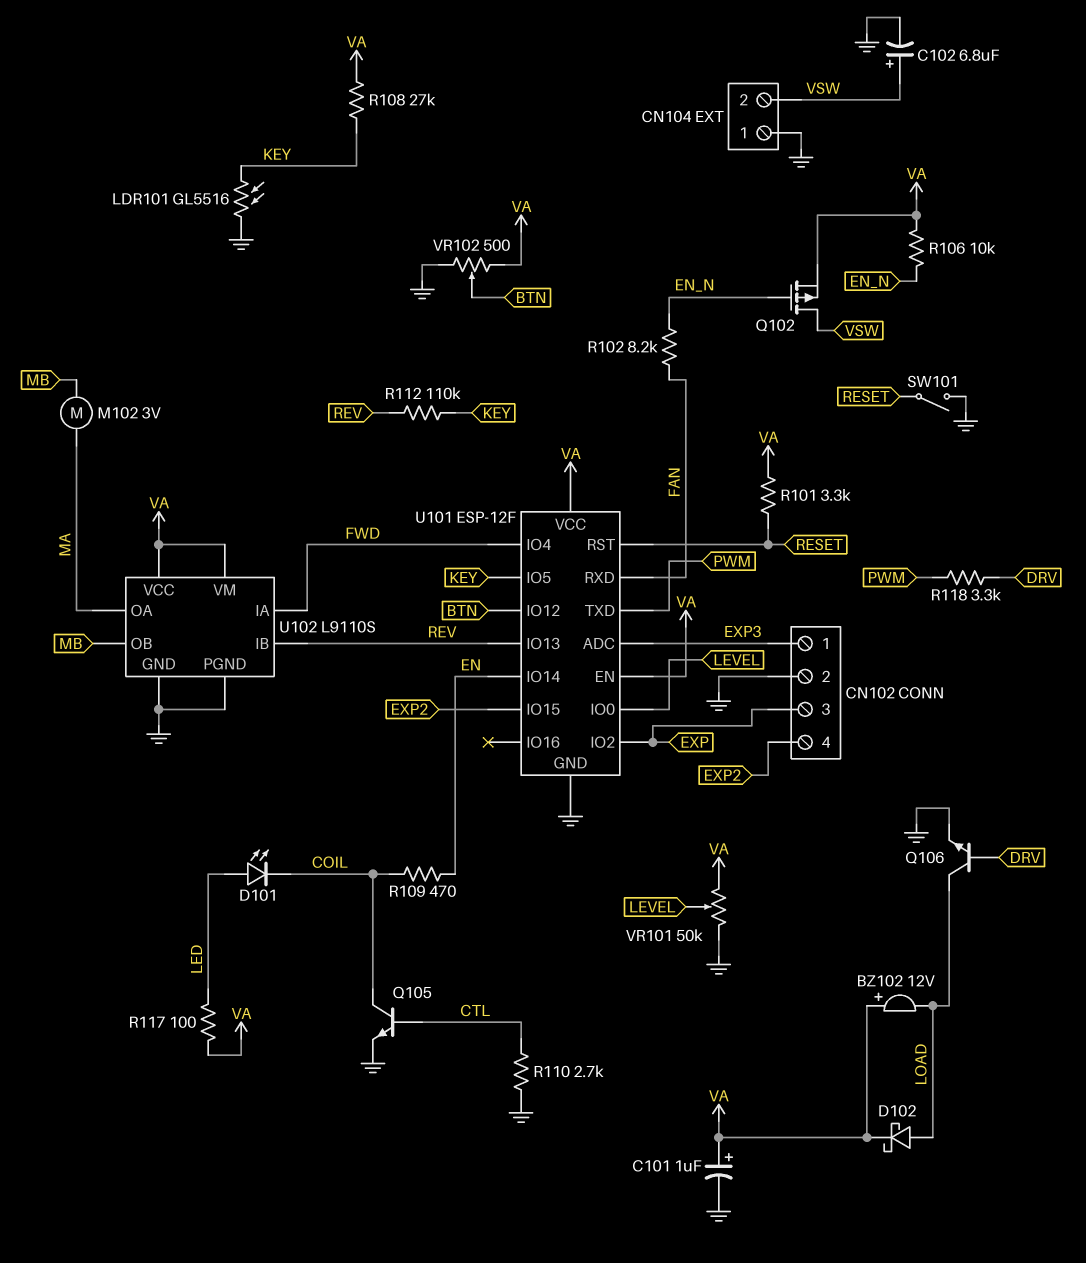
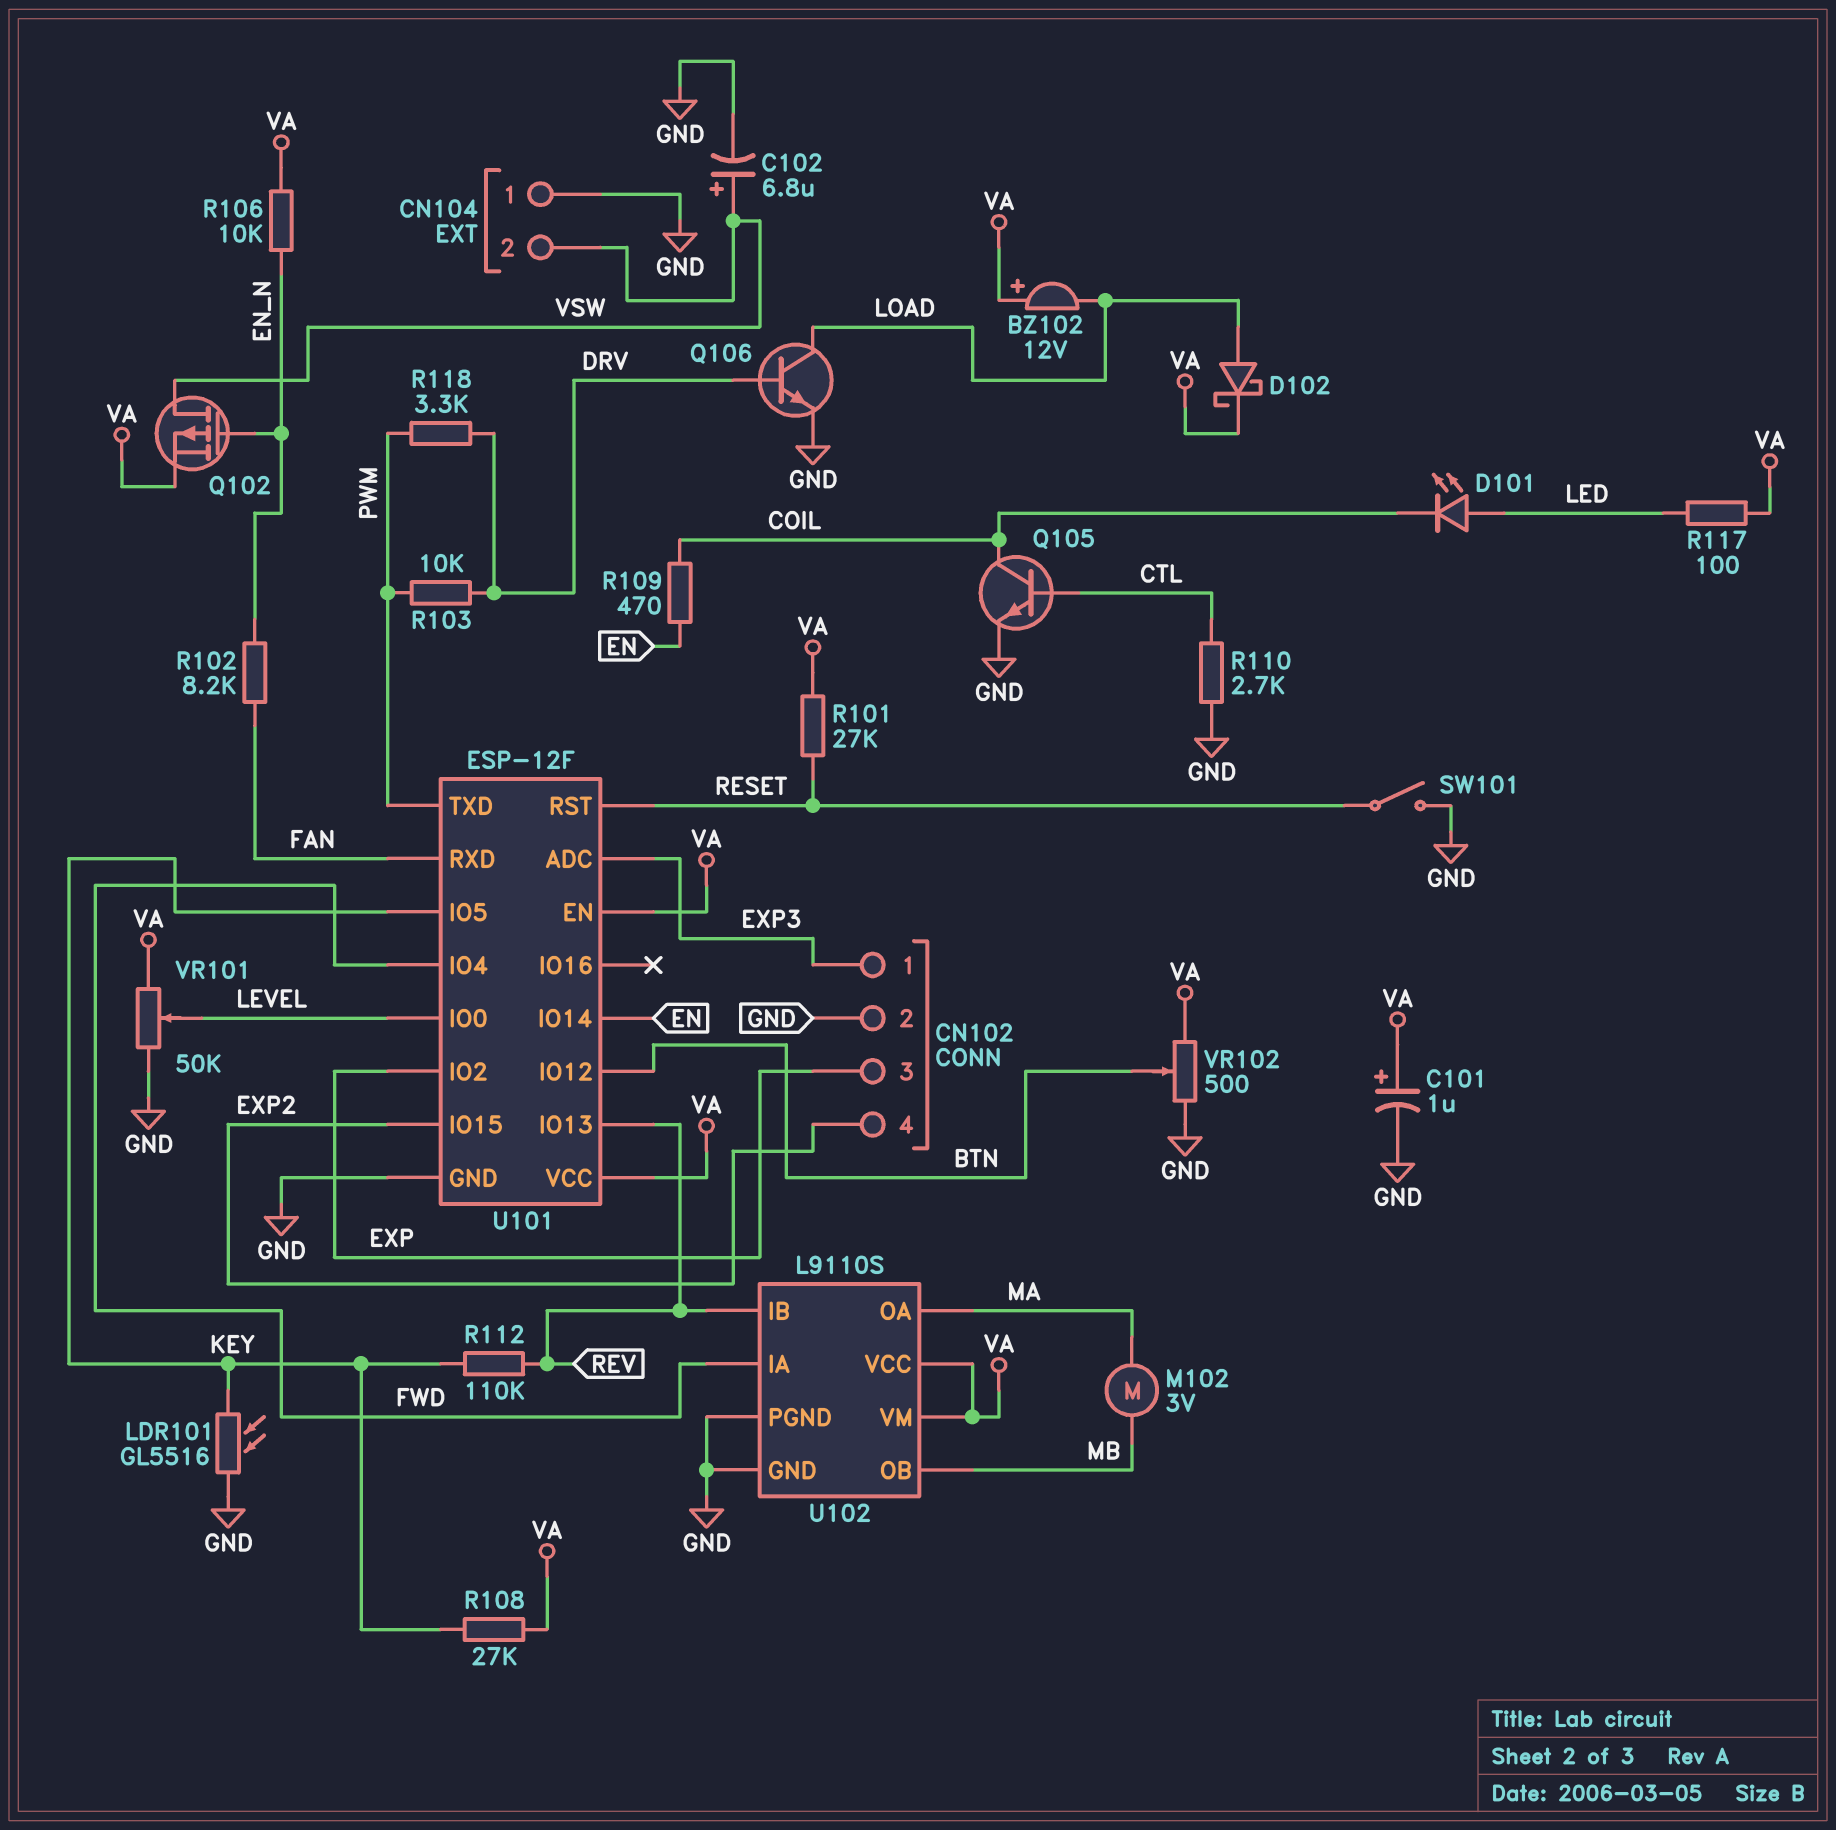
R101: 3.3k (RESET, VA) -> 27k (RESET, VA)
R103: none -> 10k (DRV, PWM)

